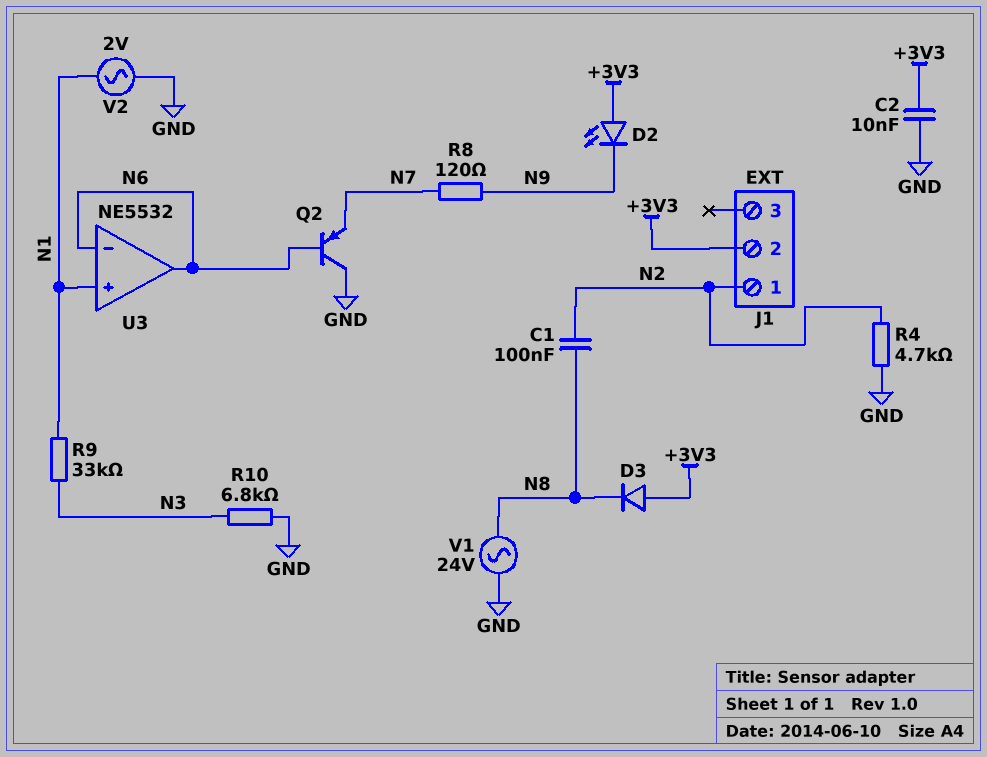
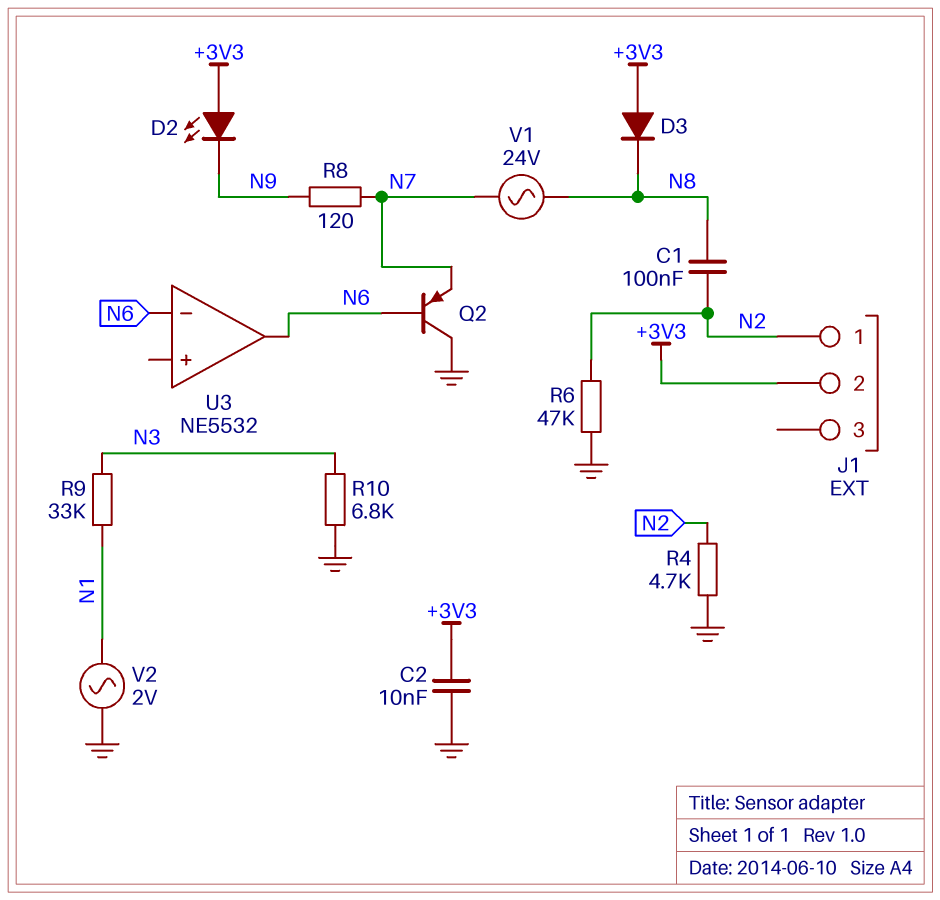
R6: none -> 47k (GND, N2)
U3 pin in+: N1 -> none
V1: AC 24V (GND, N8) -> AC 24V (N7, N8)

